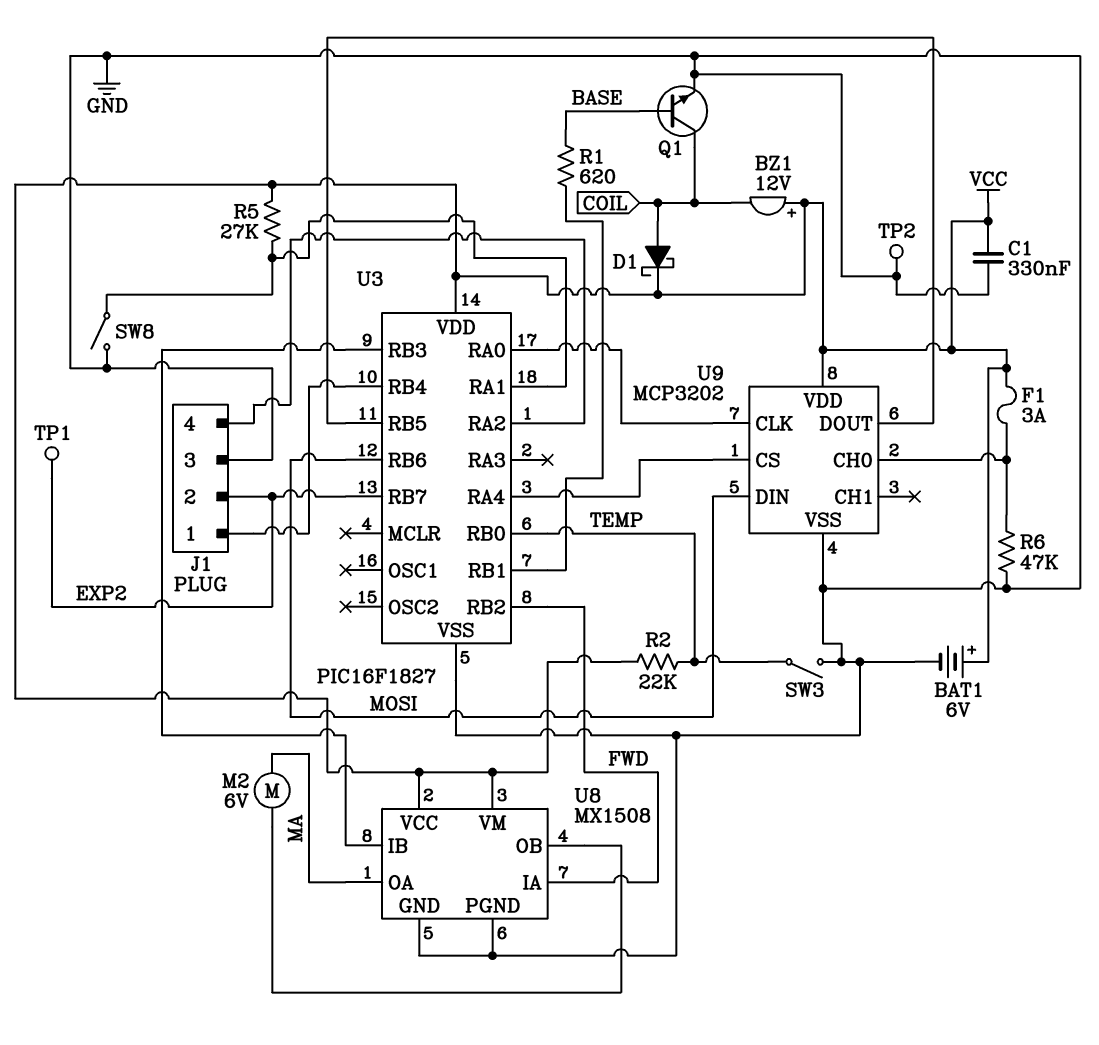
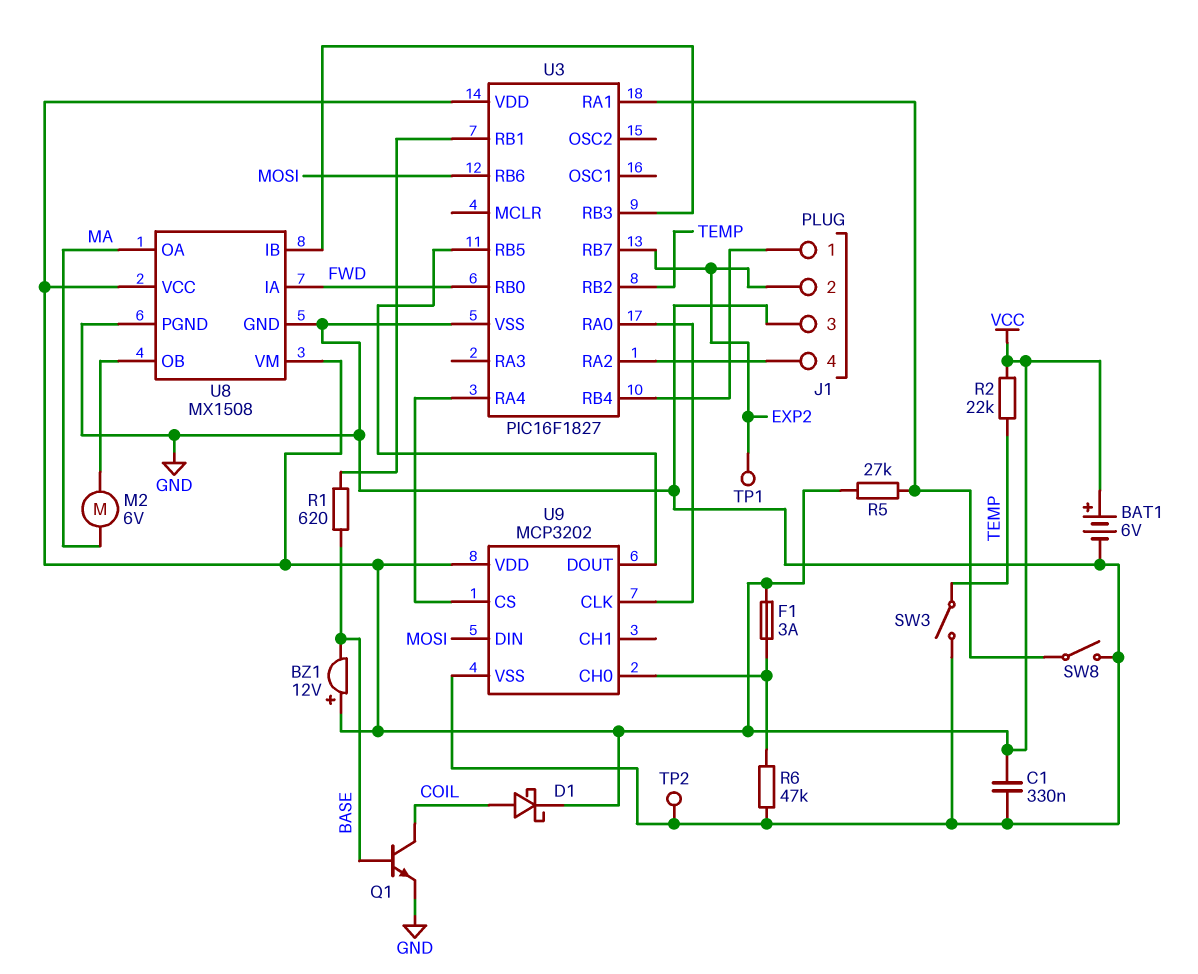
BZ1: buzzer 12V (plus VCC, minus COIL) -> buzzer 12V (plus VCC, minus BASE)
U3 pin RB0: TEMP -> FWD
U3 pin RB2: FWD -> TEMP

